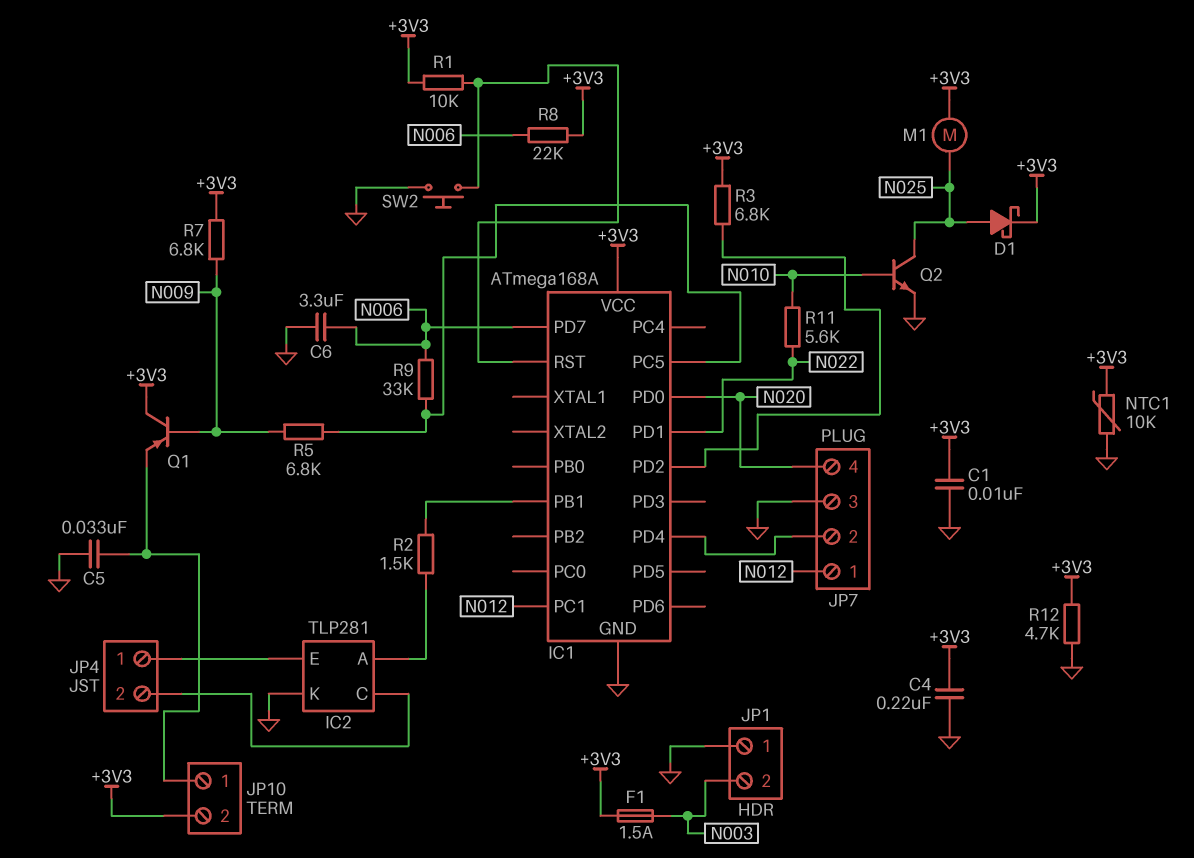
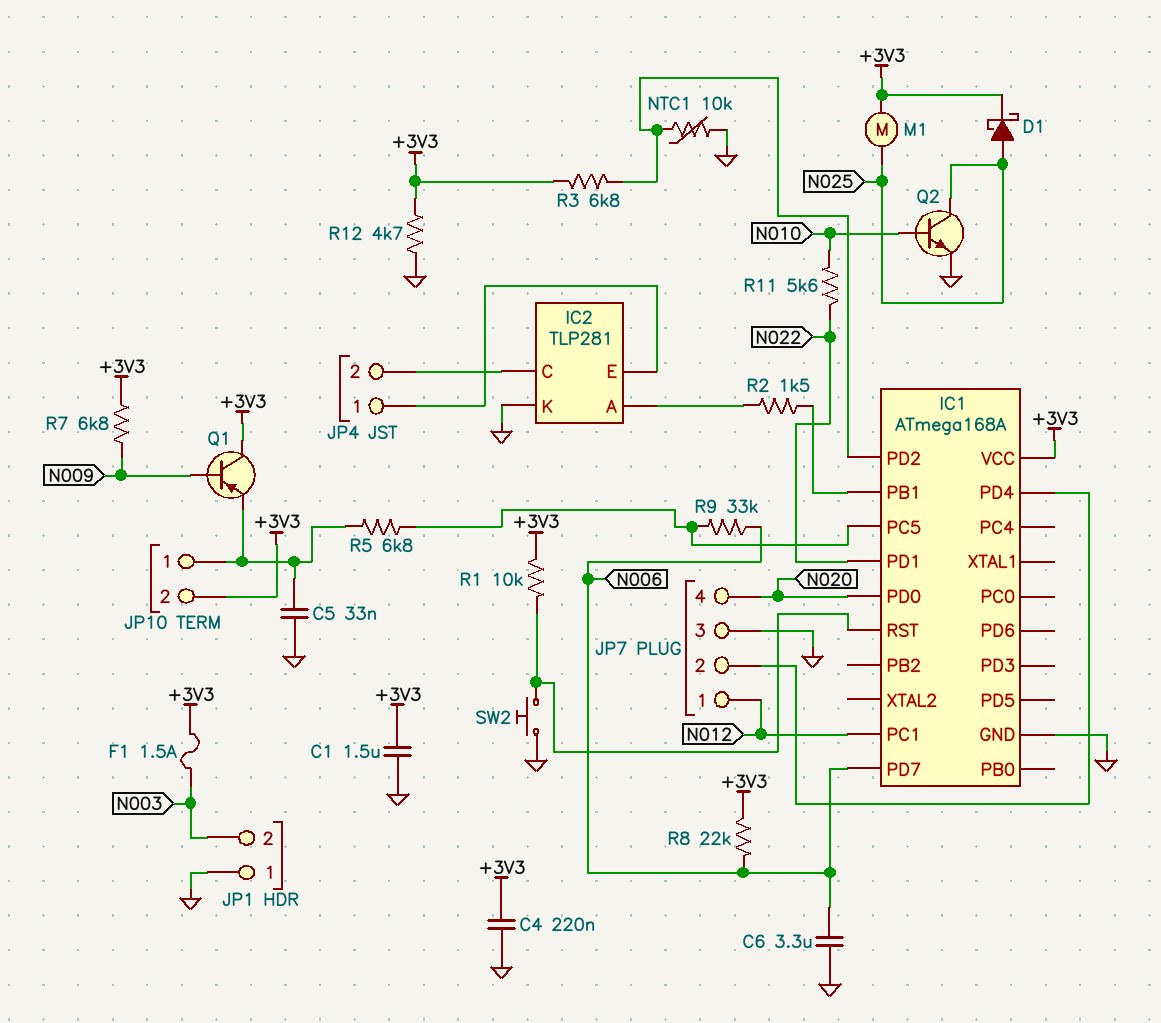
C1: 10nF (+3V3, GND) -> 1.5uF (+3V3, GND)
NTC1: 10k (+3V3, GND) -> 10k (GND, IC1/PD2)
R5: 6.8k (IC1/PC5, N009) -> 6.8k (IC1/PC5, JP10/1)

